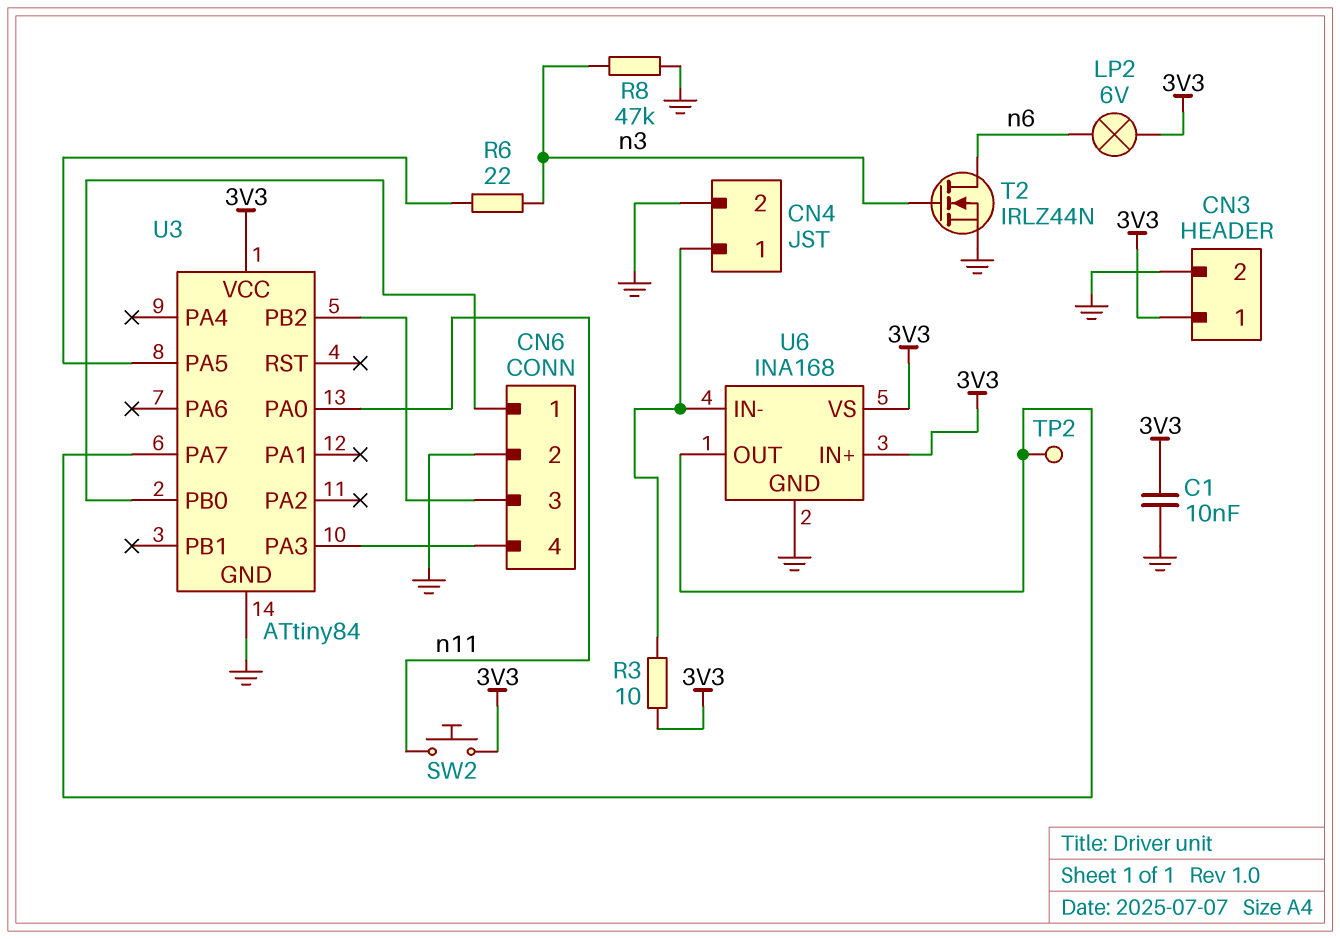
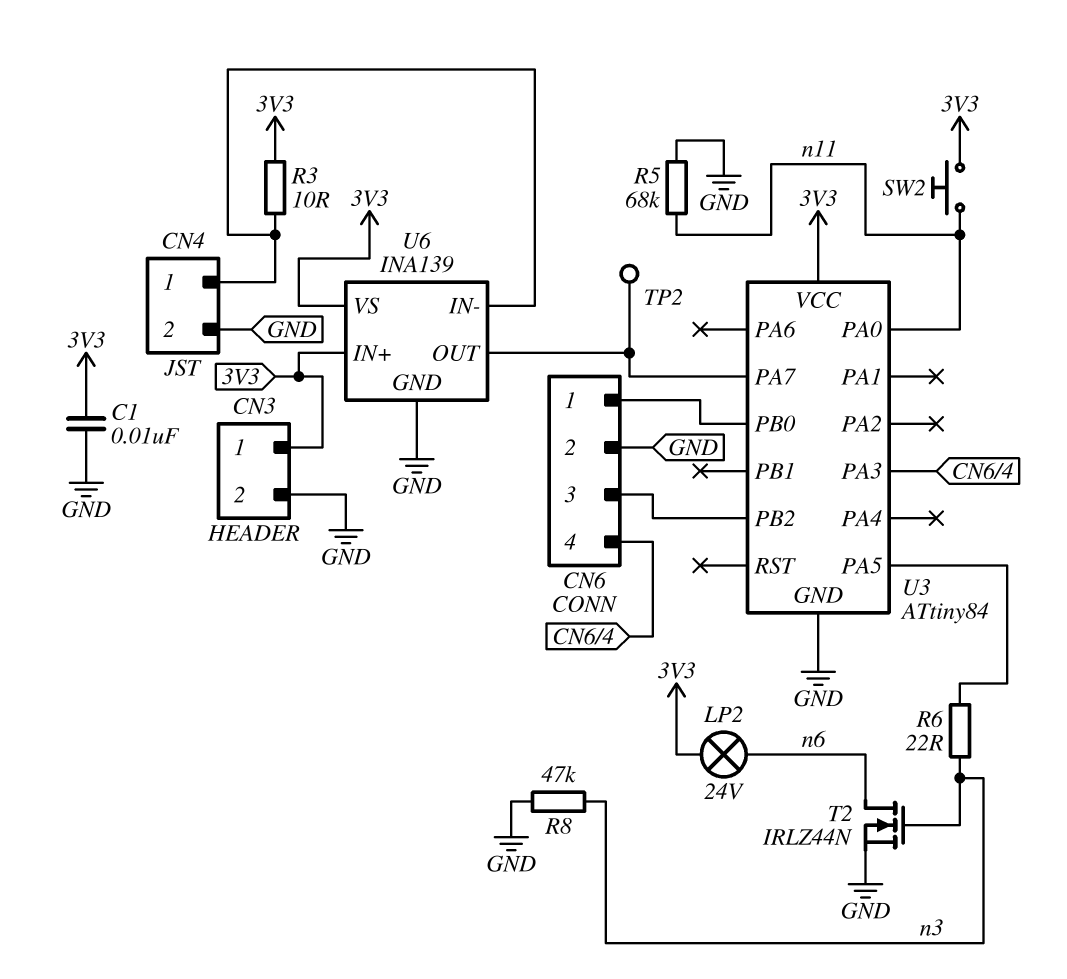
LP2: lamp 6V (3V3, n6) -> lamp 24V (3V3, n6)
R5: none -> 68k (GND, n11)
U6: INA168 -> INA139

